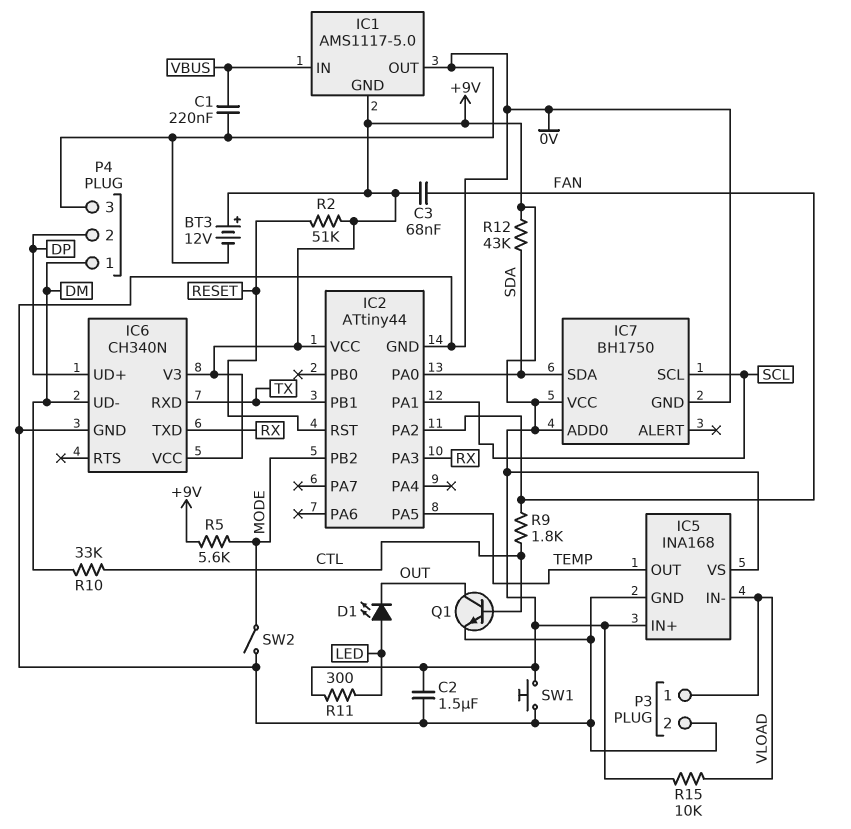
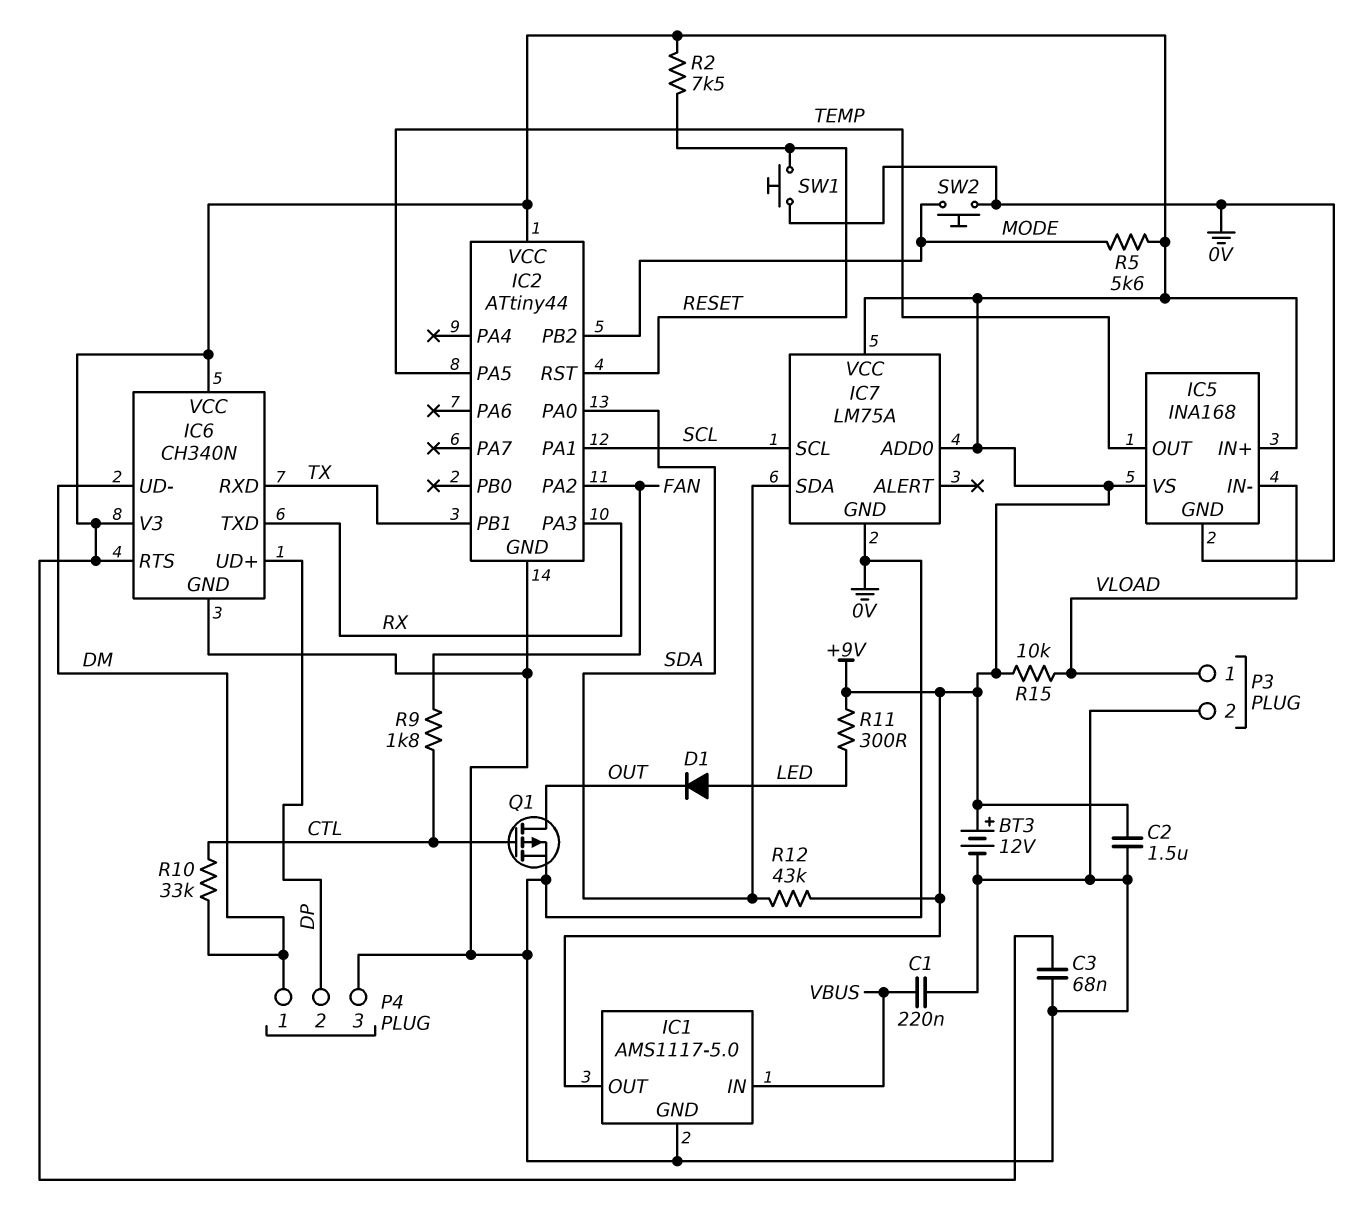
C3: 68nF (+9V, FAN) -> 68nF (+9V, 0V)
D1: LED (A LED, K OUT) -> diode (A LED, K OUT)
IC1 pin GND: +9V -> 0V
IC1 pin OUT: 0V -> +9V
IC6 pin RTS: none -> +9V
IC7: BH1750 -> LM75A
Q1: NPN (B CTL, C OUT, E 0V) -> PMOS (G CTL, D OUT, S 0V)
R2: 51k (+9V, RESET) -> 7.5k (+9V, RESET)
SW1: button (+9V, 0V) -> button (0V, RESET)
SW2: switch (0V, MODE) -> button (0V, MODE)

